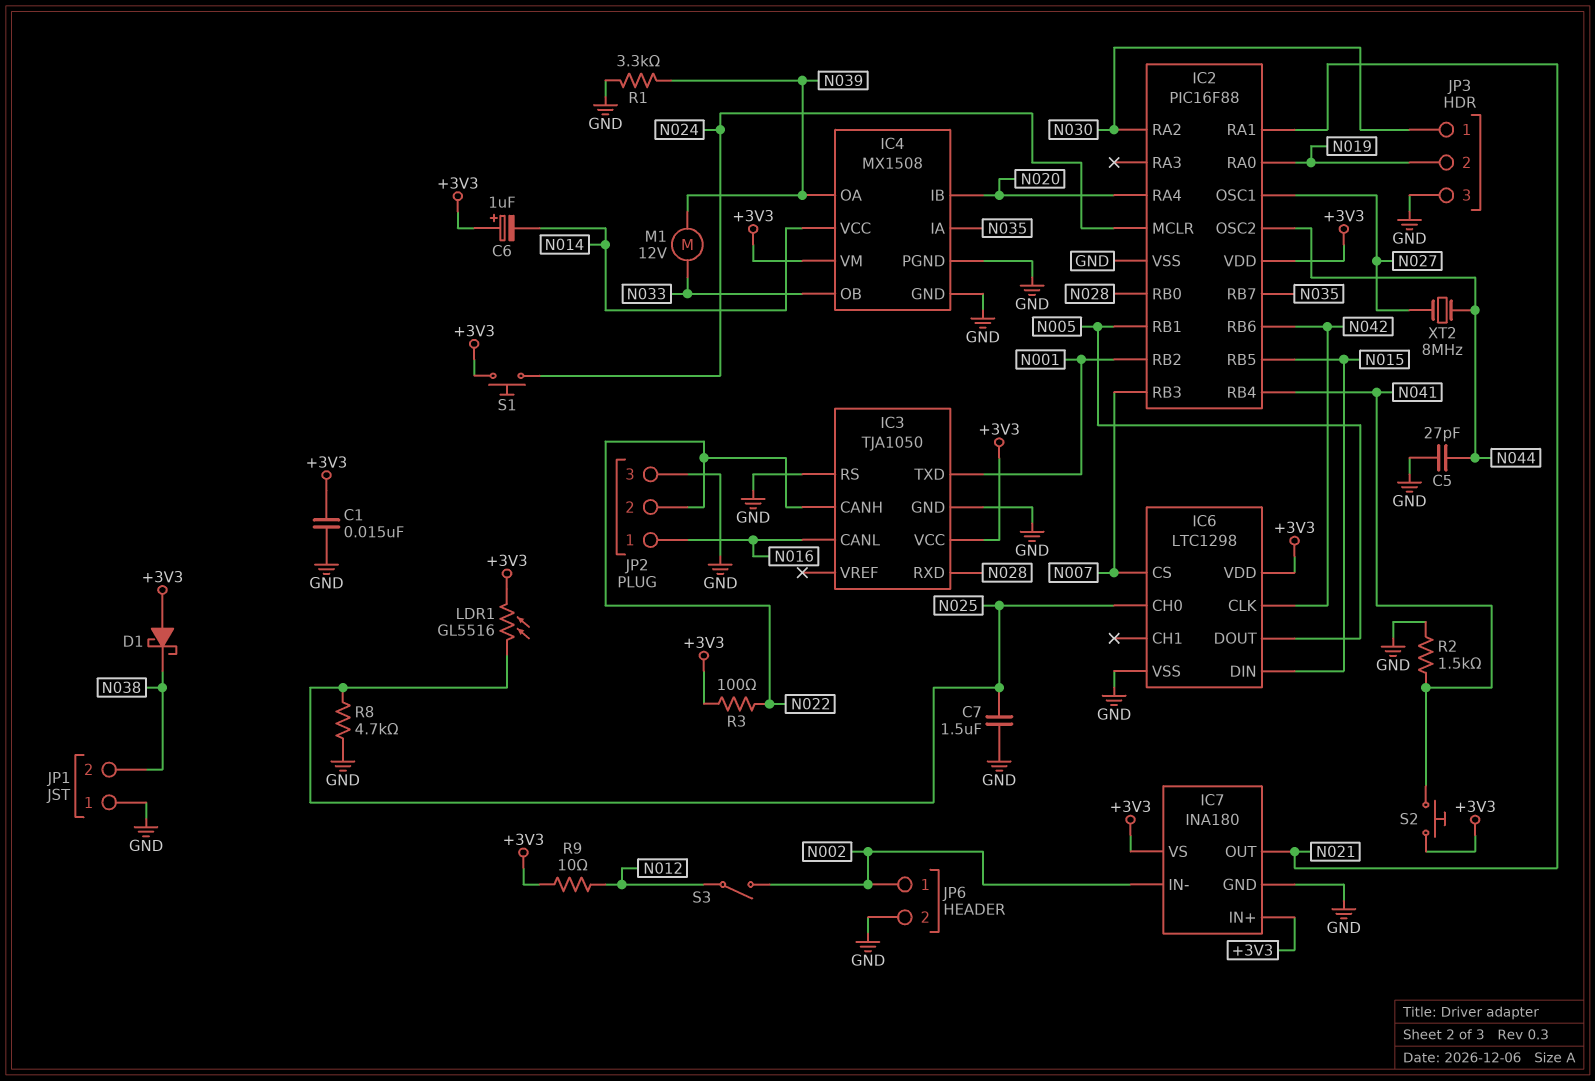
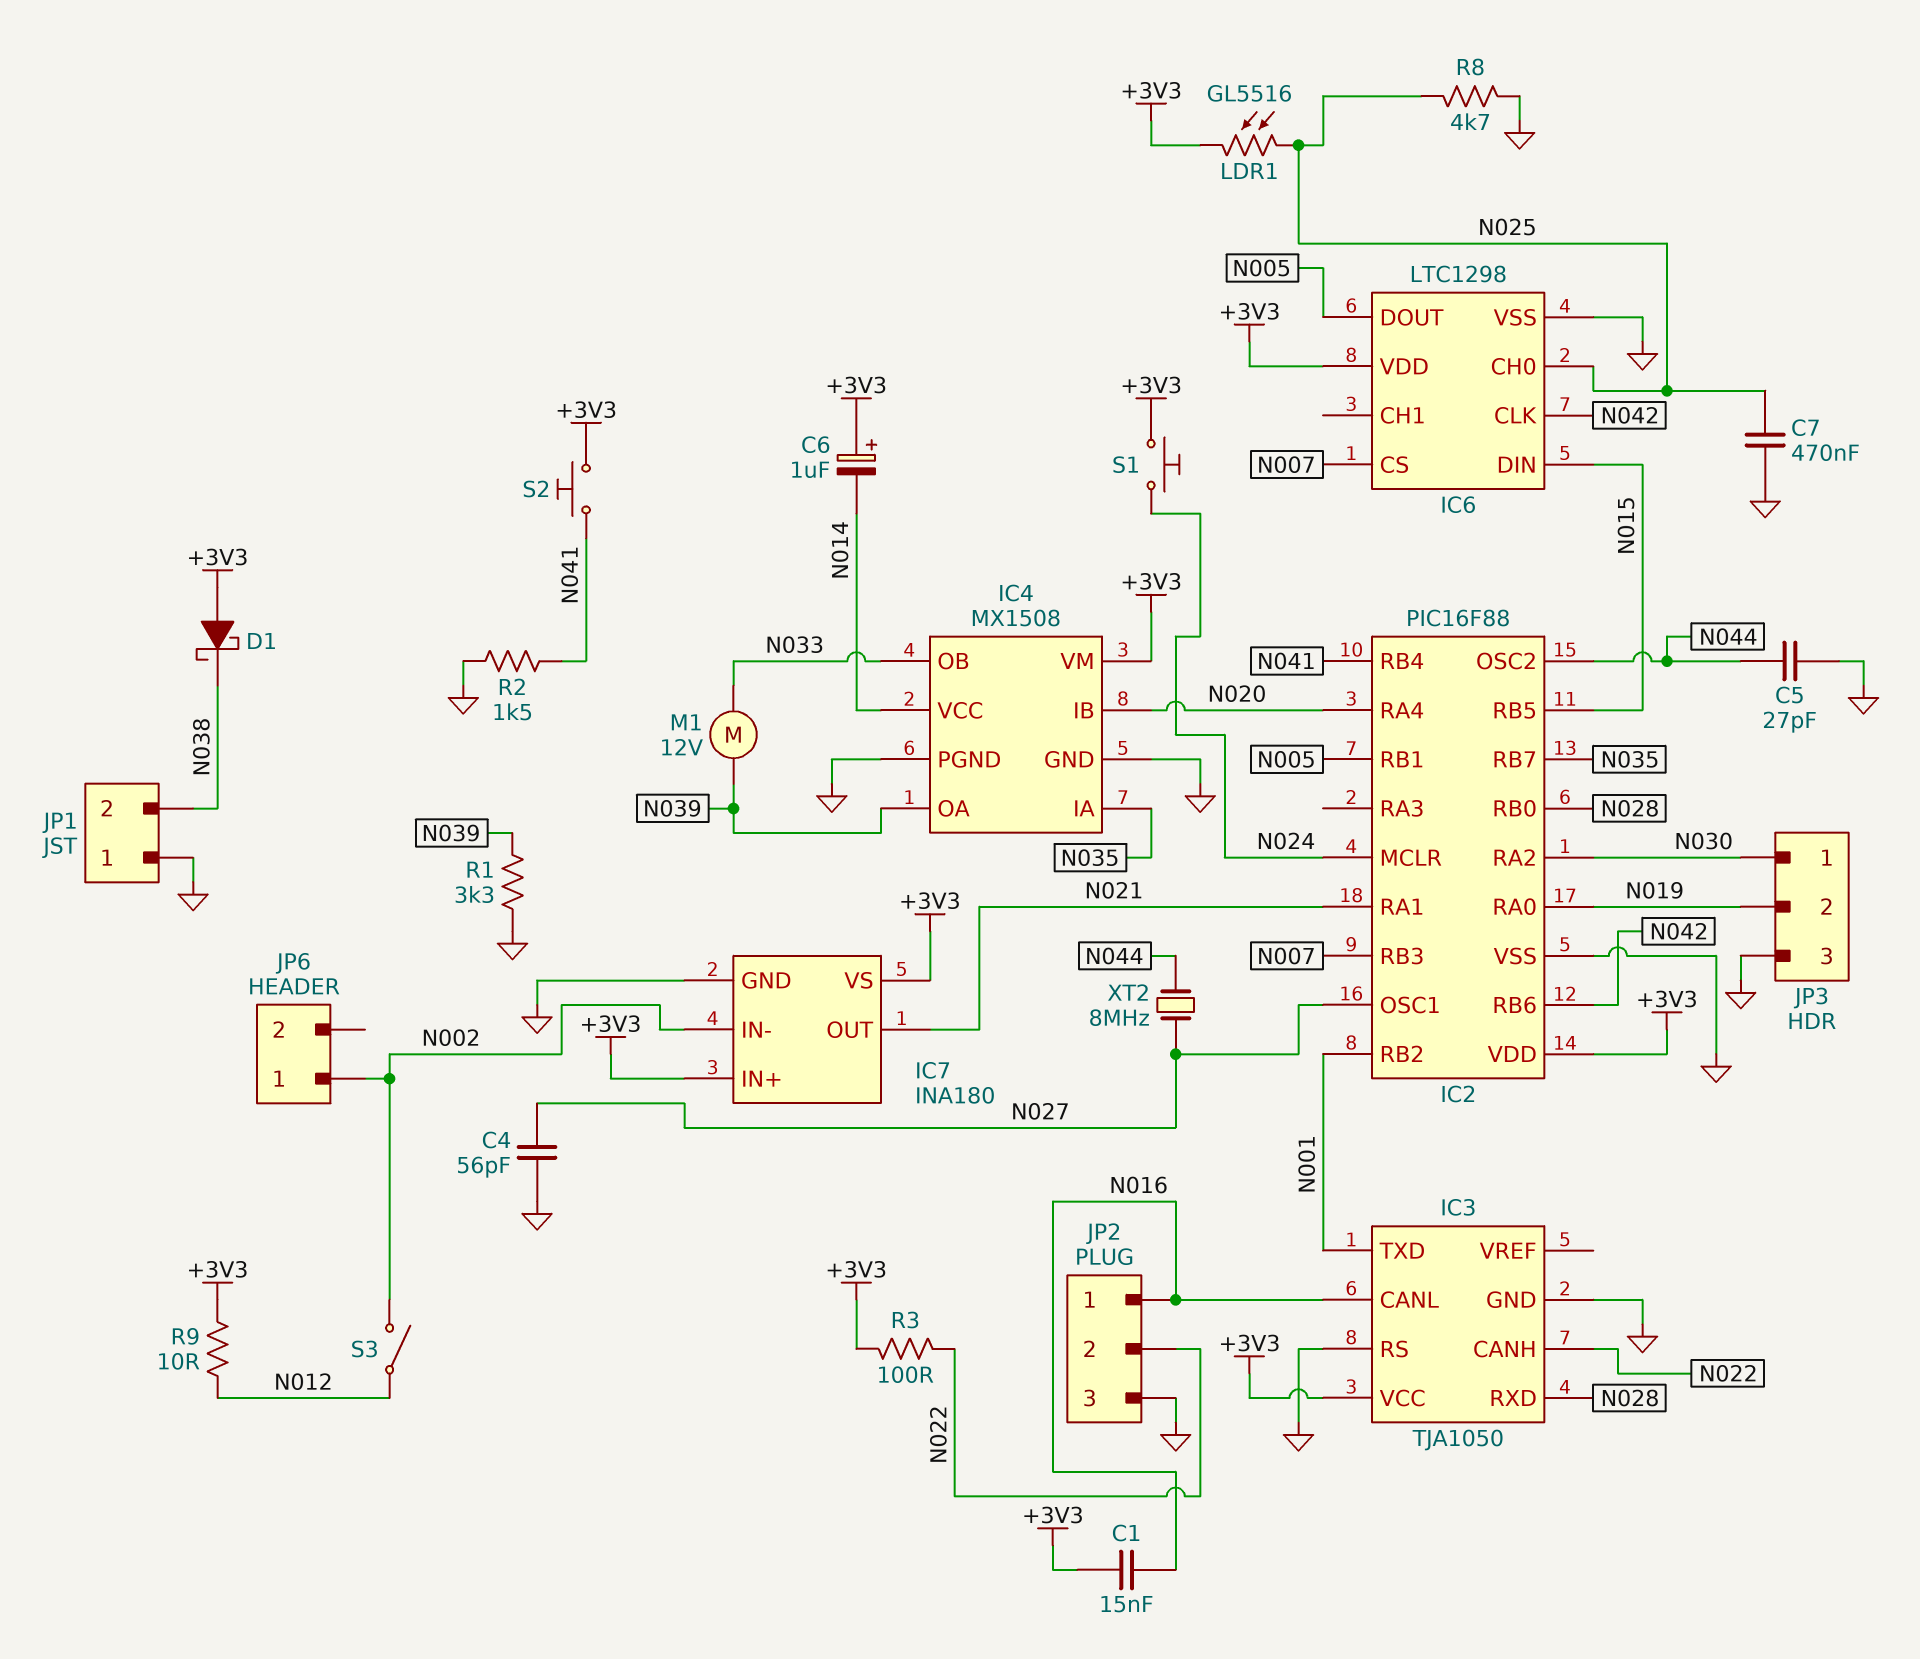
C1: 15nF (+3V3, GND) -> 15nF (+3V3, N016)
C4: none -> 56pF (GND, N027)
C7: 1.5uF (GND, N025) -> 470nF (GND, N025)
JP6 pin 2: GND -> none

